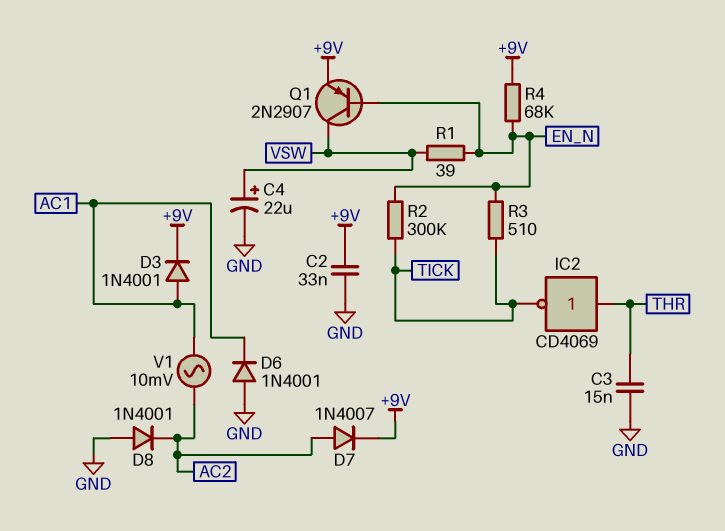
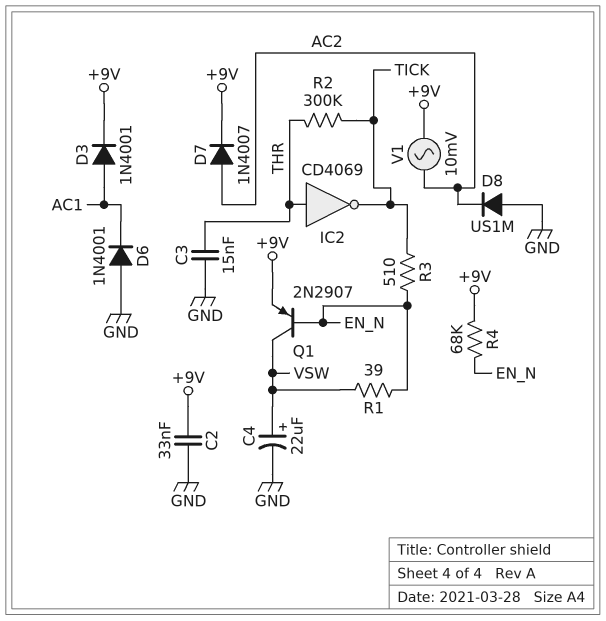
D8: diode 1N4001 (A GND, K AC2) -> diode US1M (A GND, K AC2)
R2: 300k (EN_N, TICK) -> 300k (THR, TICK)
V1: AC 10mV (AC1, AC2) -> AC 10mV (+9V, AC2)

